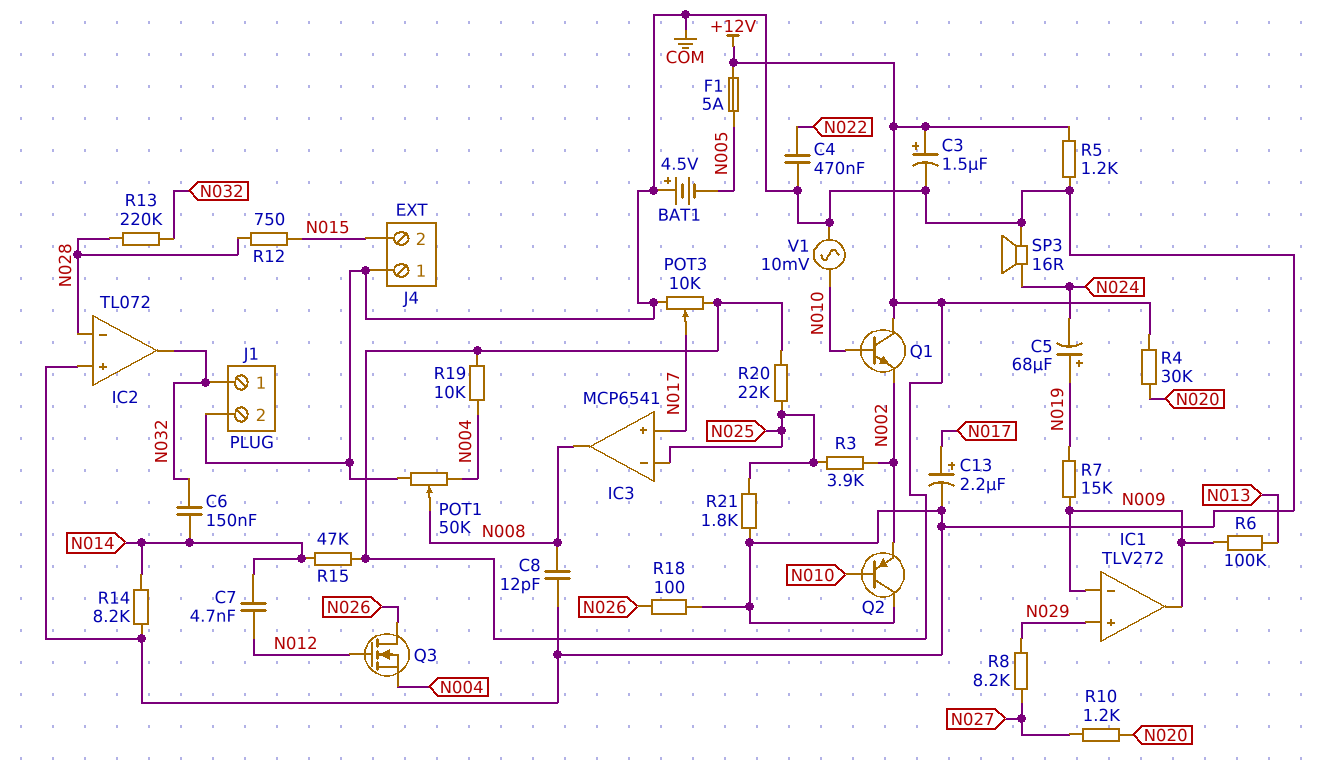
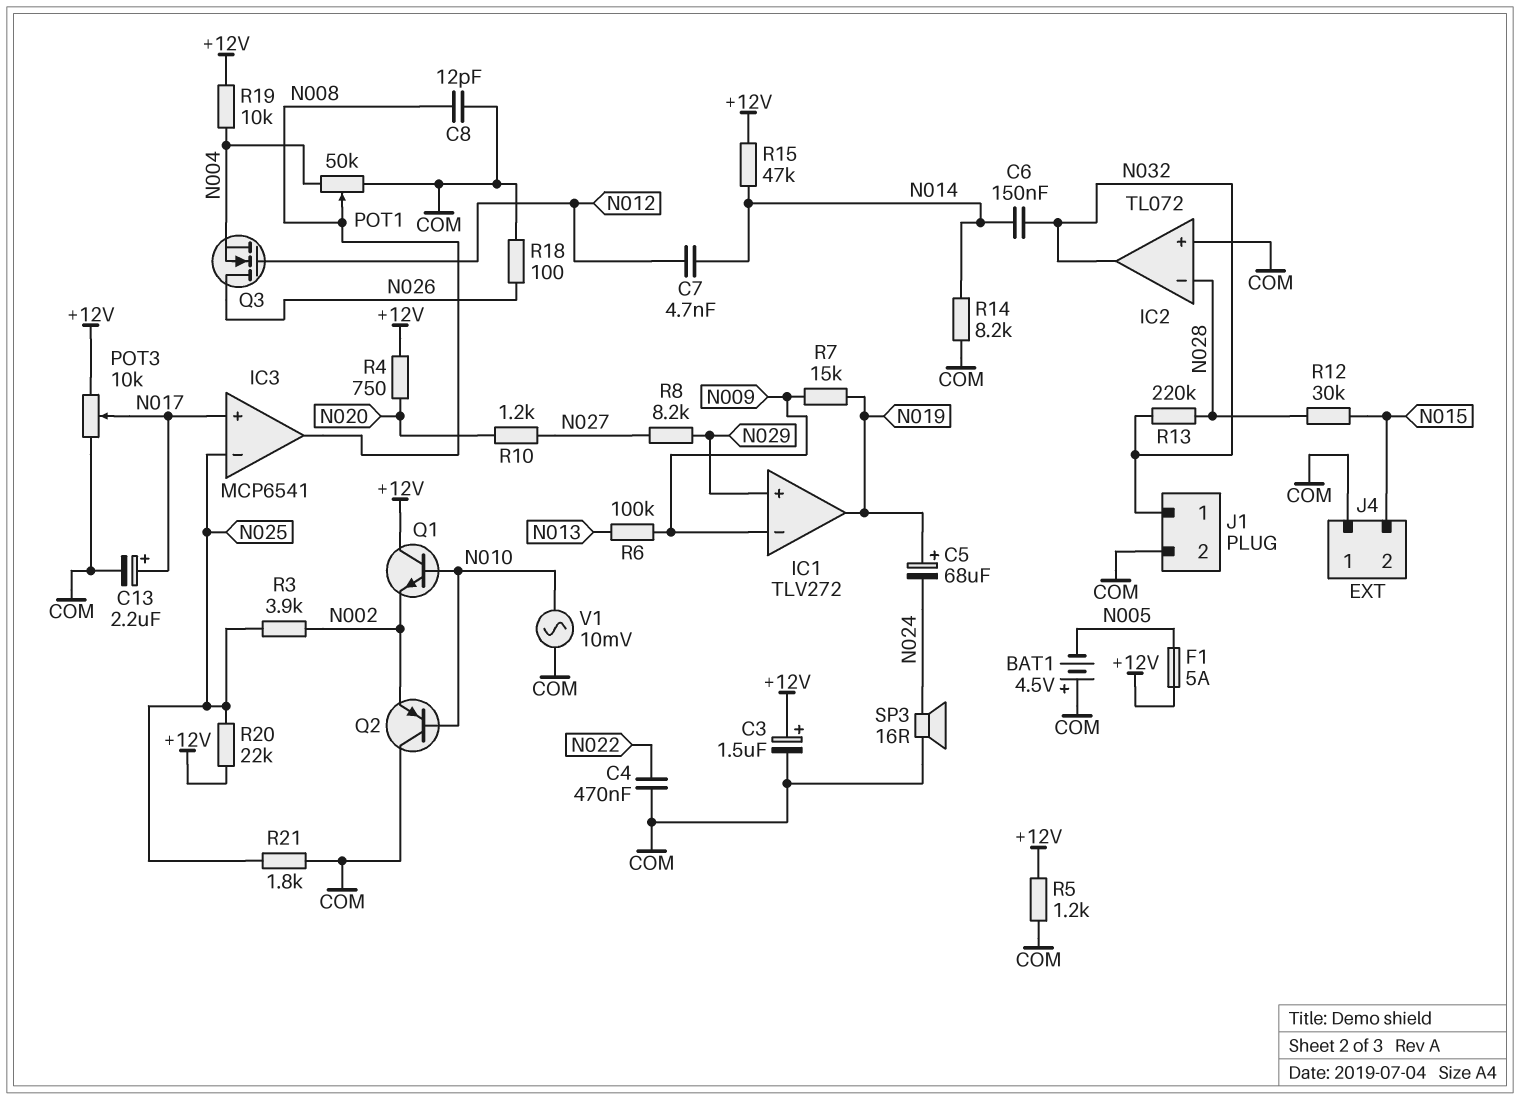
IC1 pin out: N009 -> N019
R4: 30k (+12V, N020) -> 750 (+12V, N020)
R12: 750 (N015, N028) -> 30k (N015, N028)

